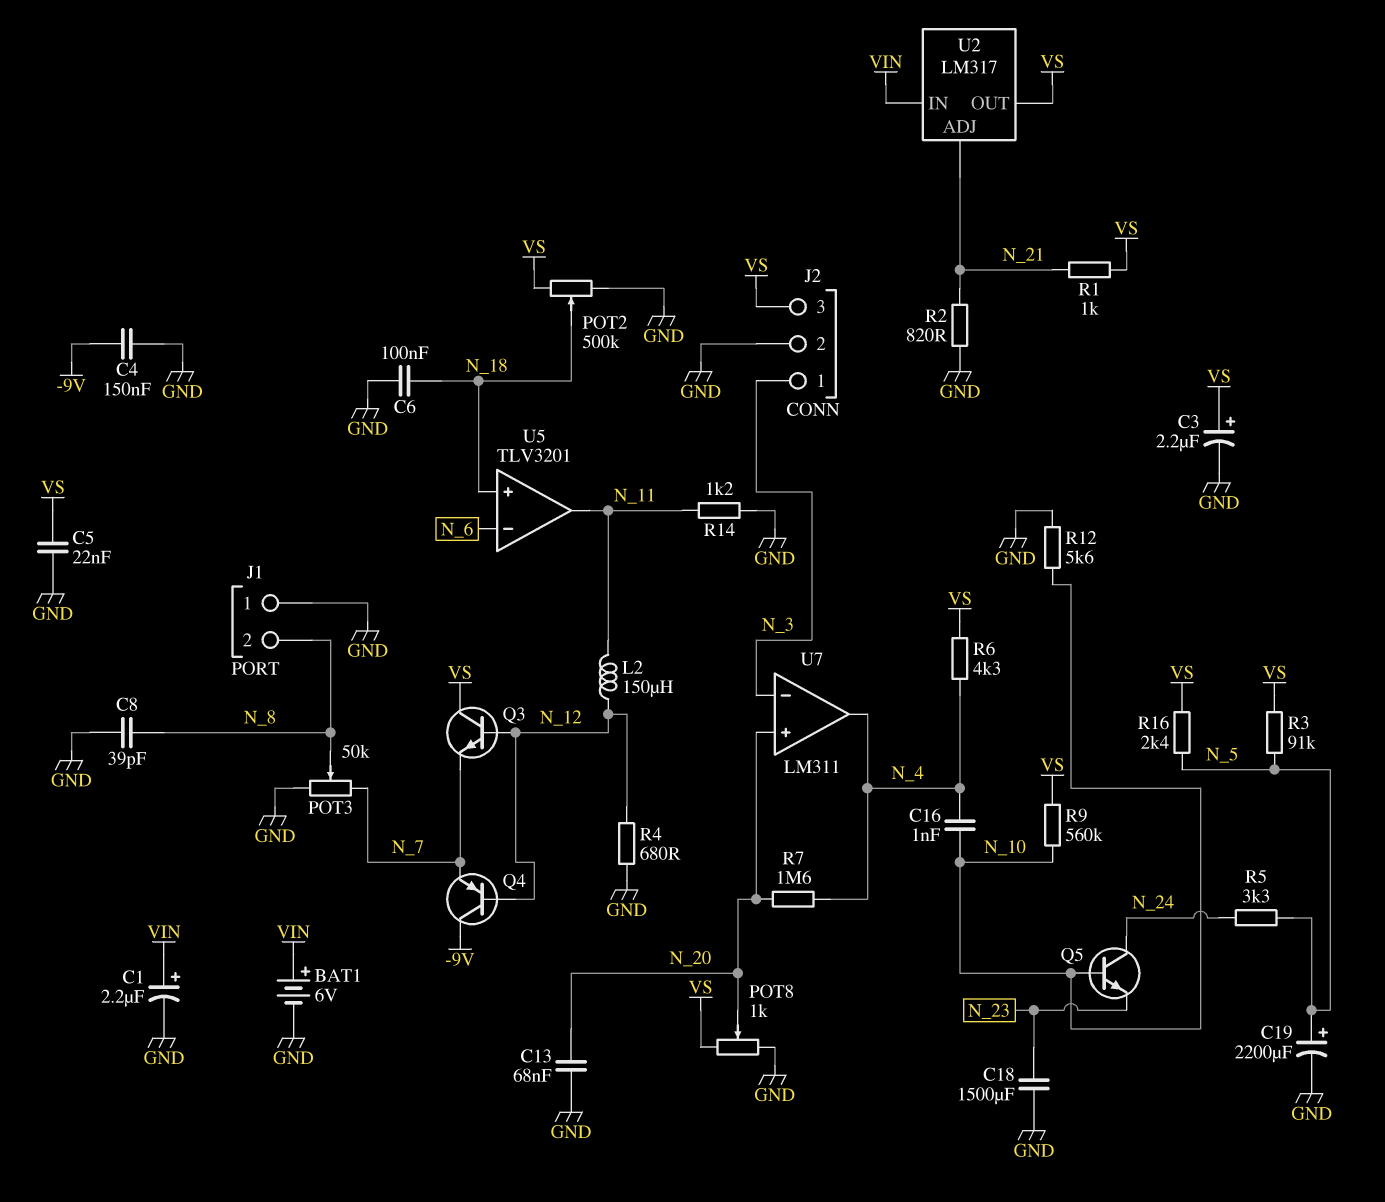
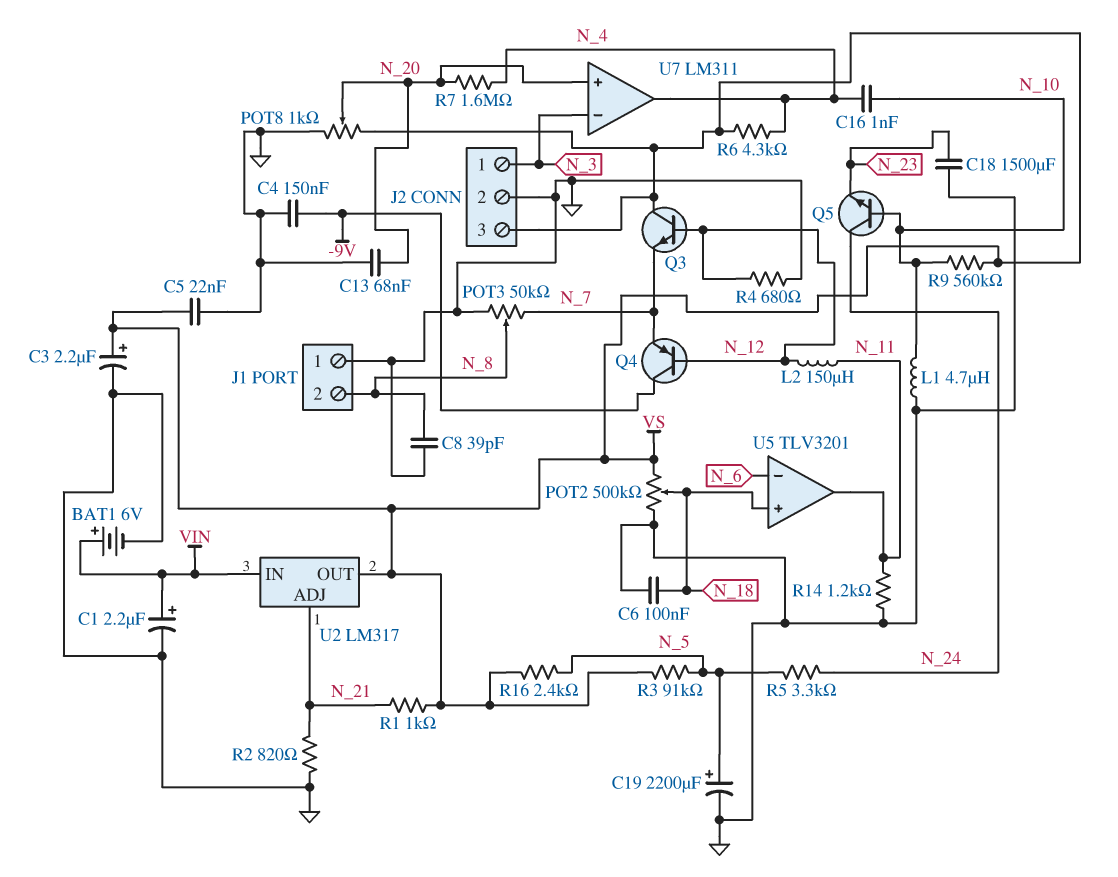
L1: none -> 4.7uH (GND, N_10)
R12: 5.6k (GND, N_10) -> none

